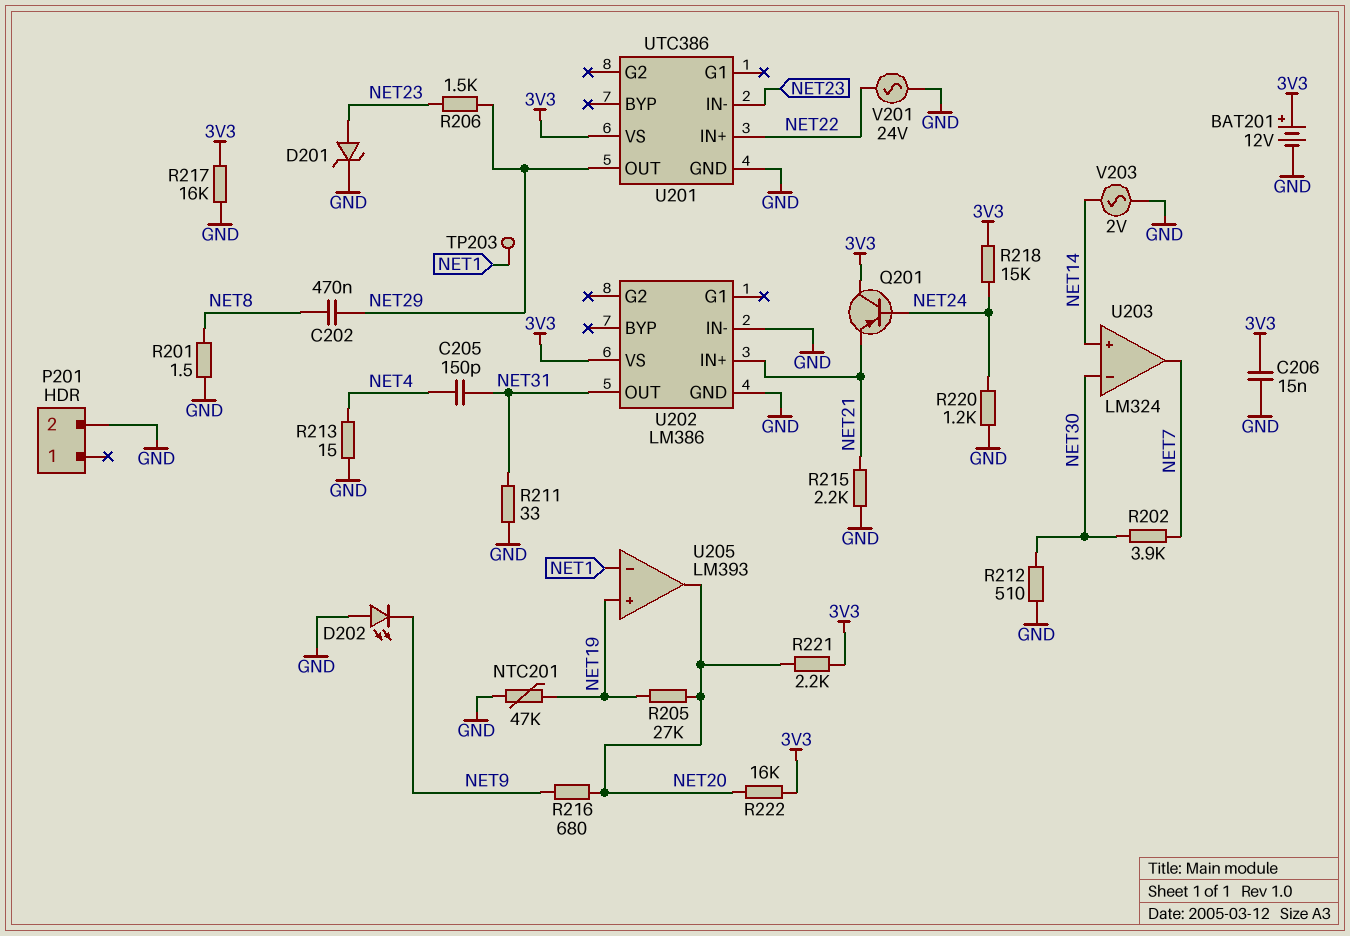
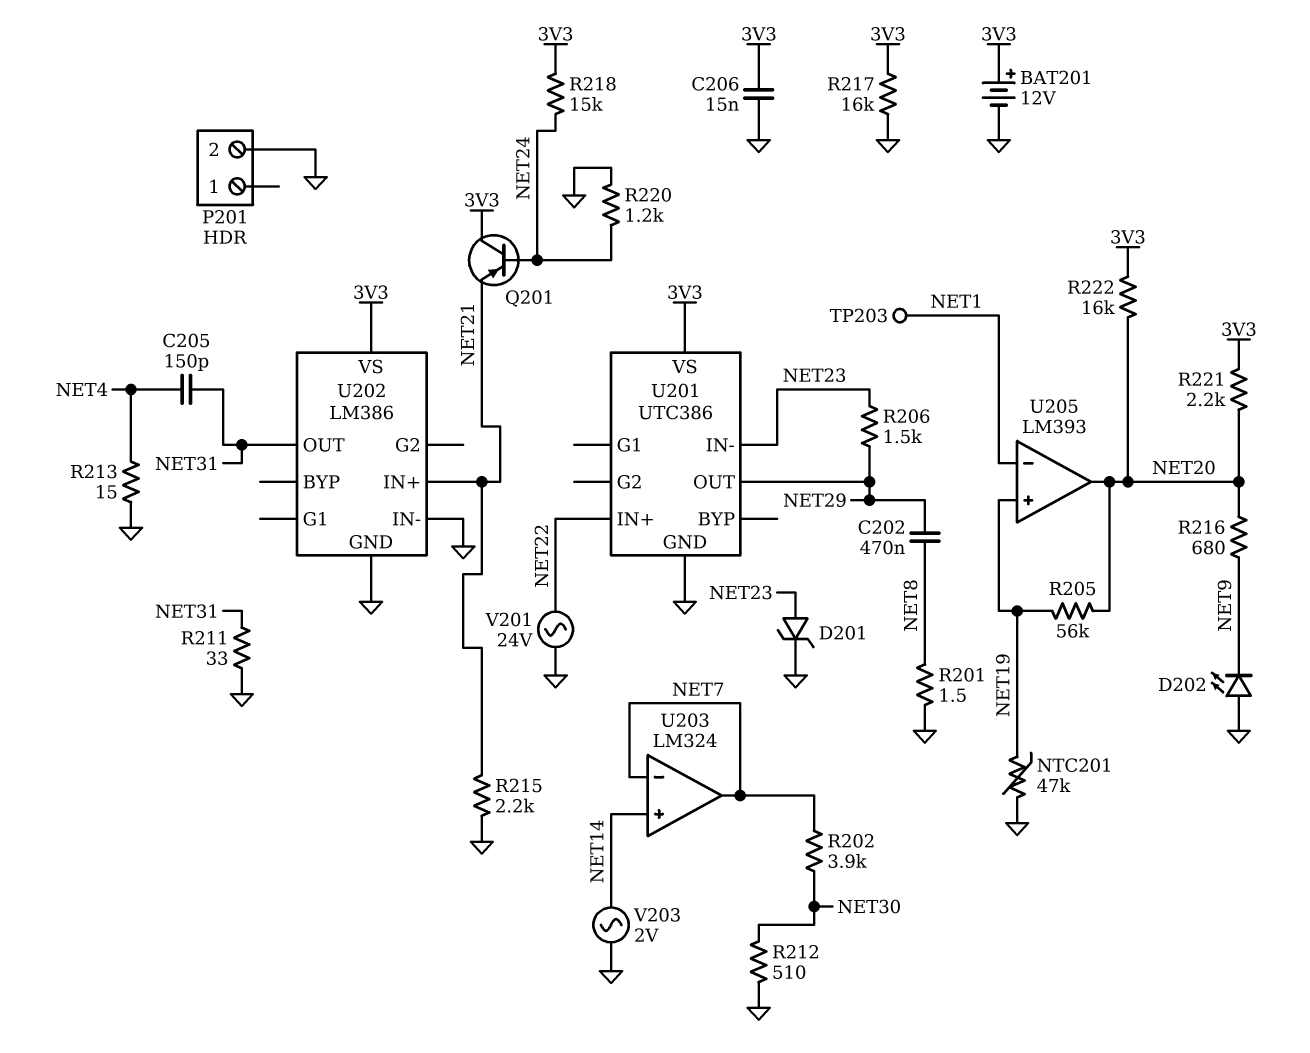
R205: 27k (NET19, NET20) -> 56k (NET19, NET20)
U203 pin in-: NET30 -> NET7

